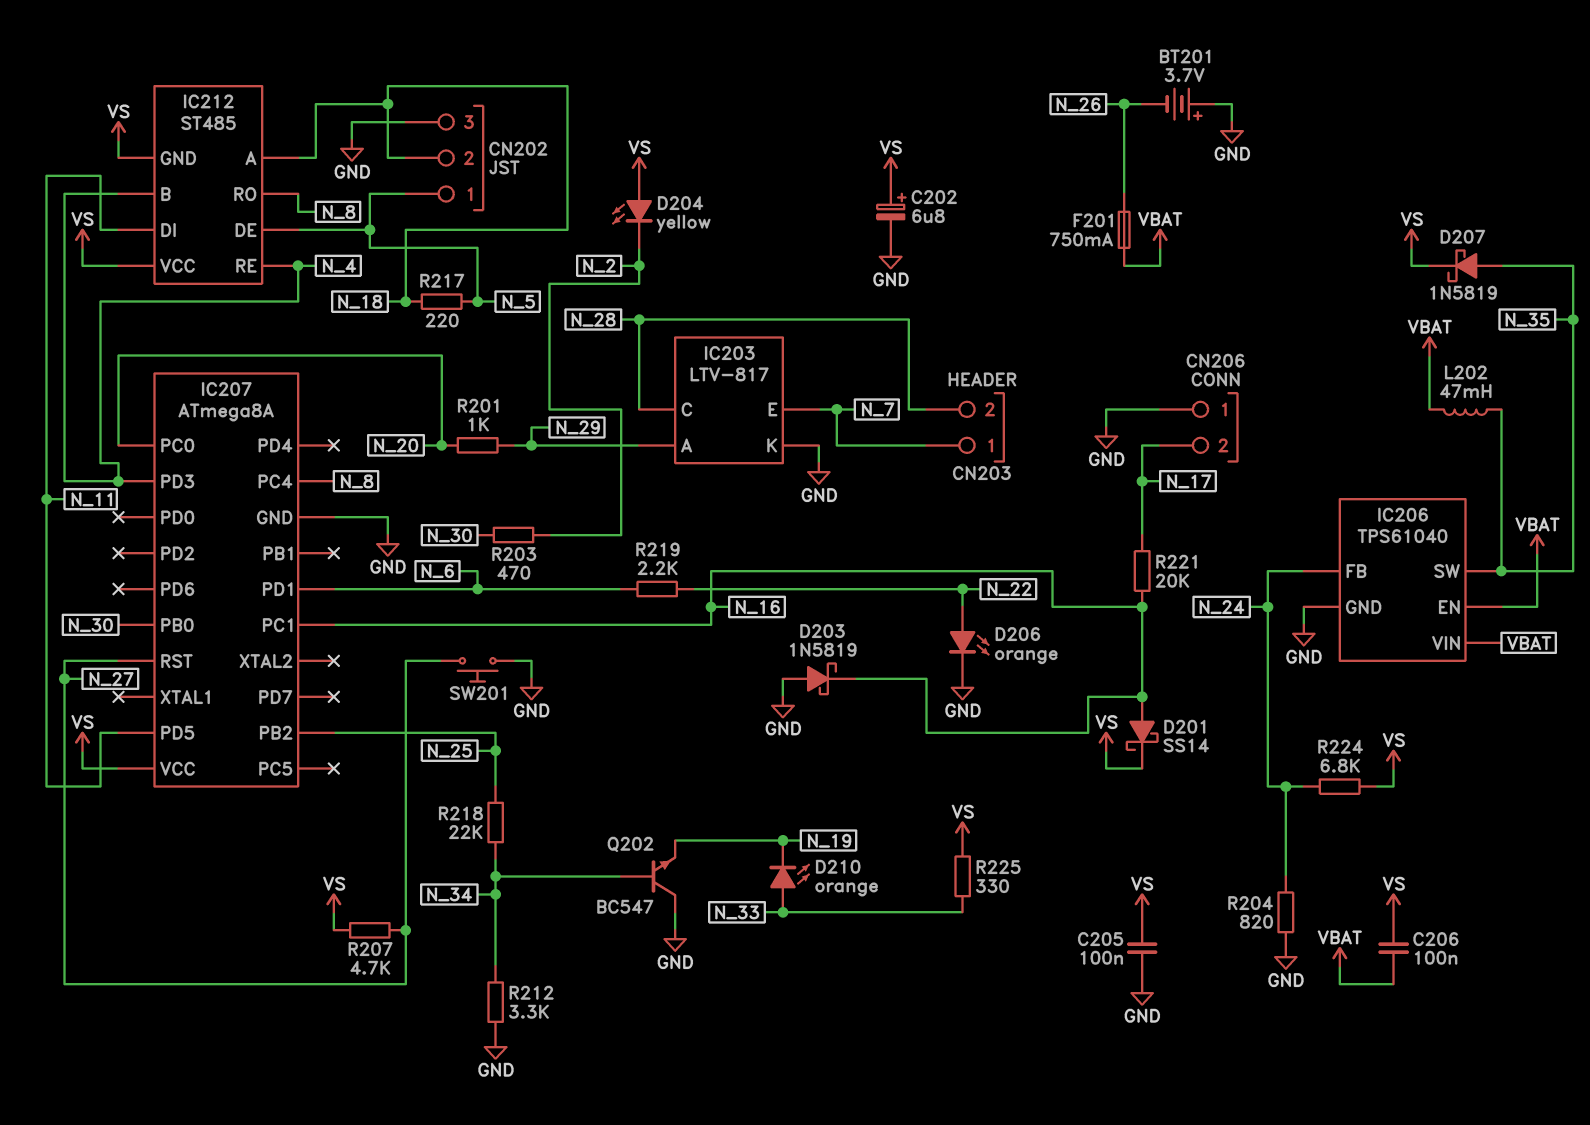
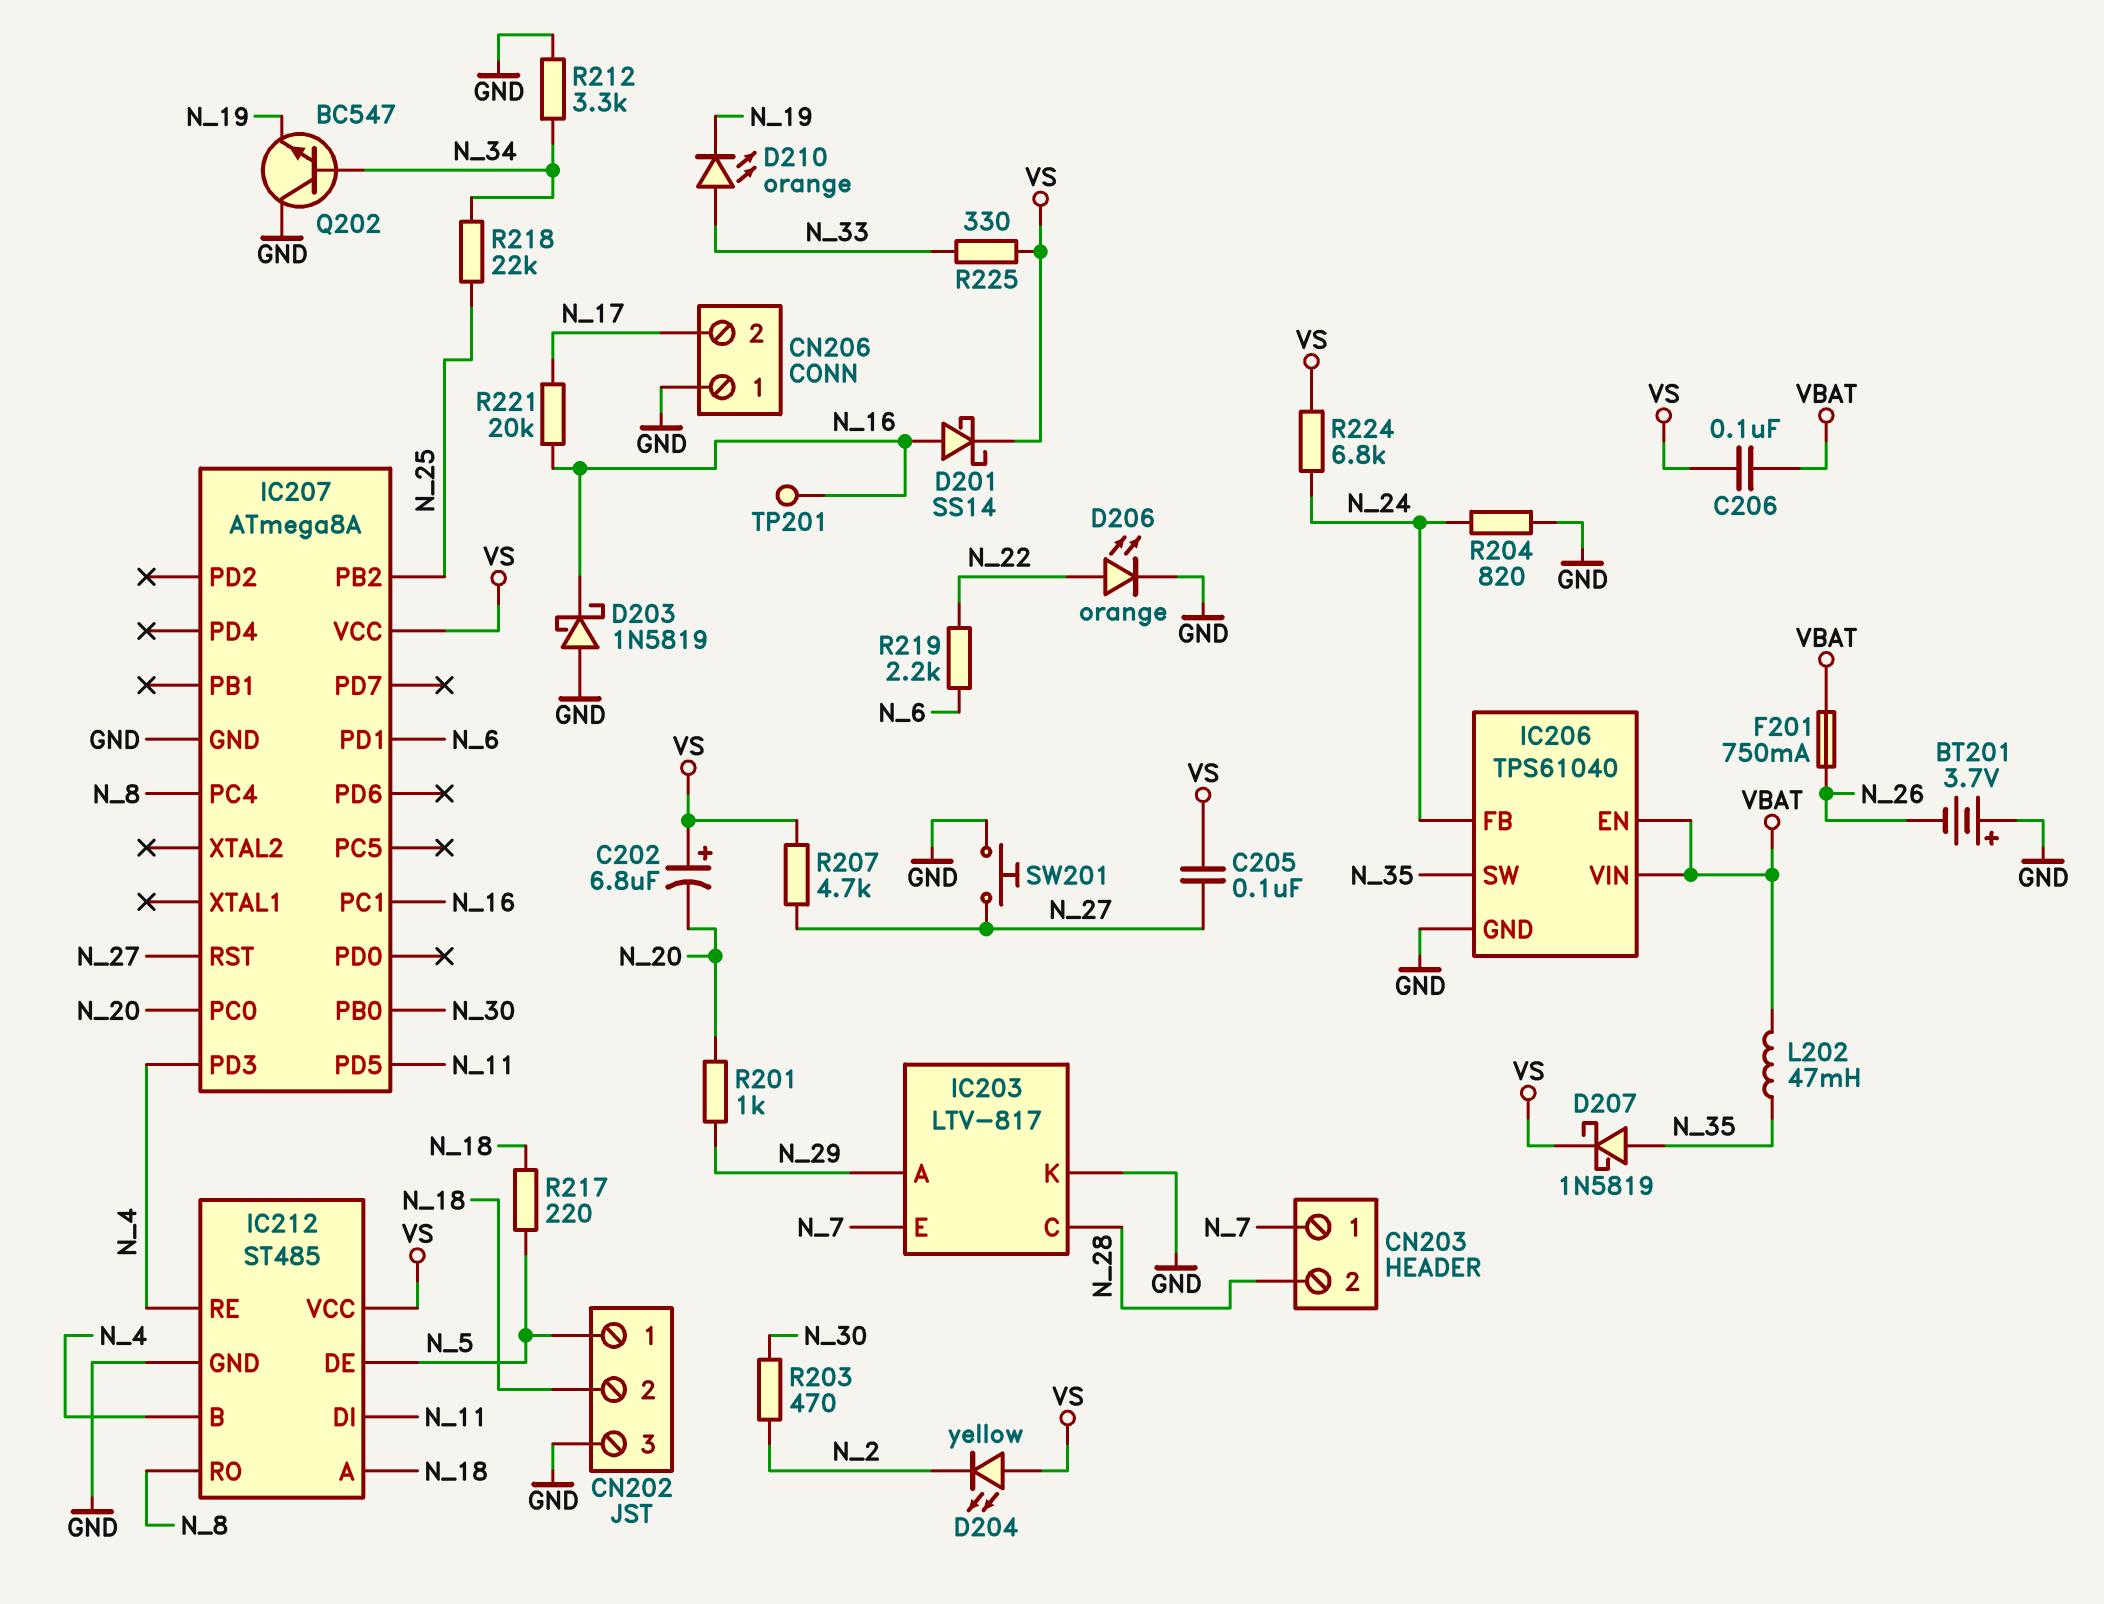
C202: 6.8uF (plus VS, minus GND) -> 6.8uF (plus VS, minus N_20)
C205: 100nF (GND, VS) -> 100nF (N_27, VS)
IC212 pin GND: VS -> GND
TP201: none -> test point (N_16)

